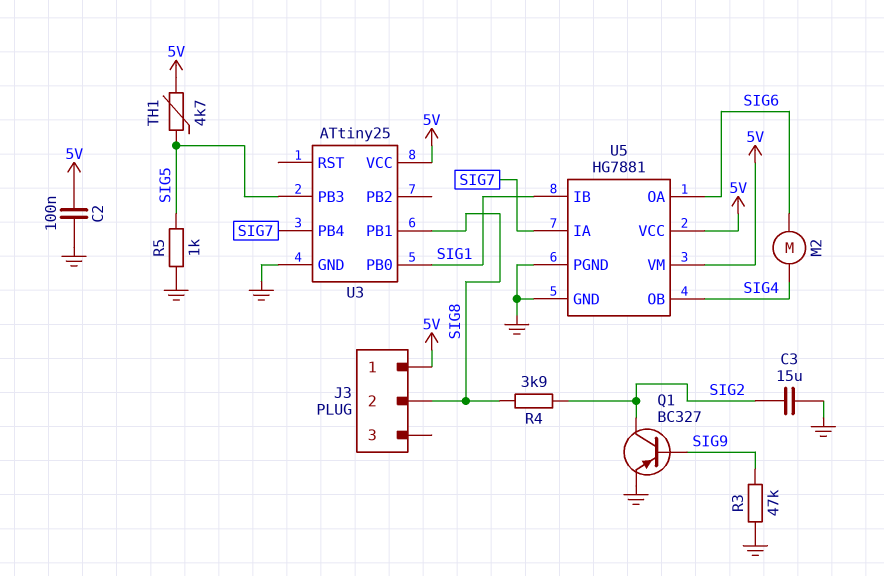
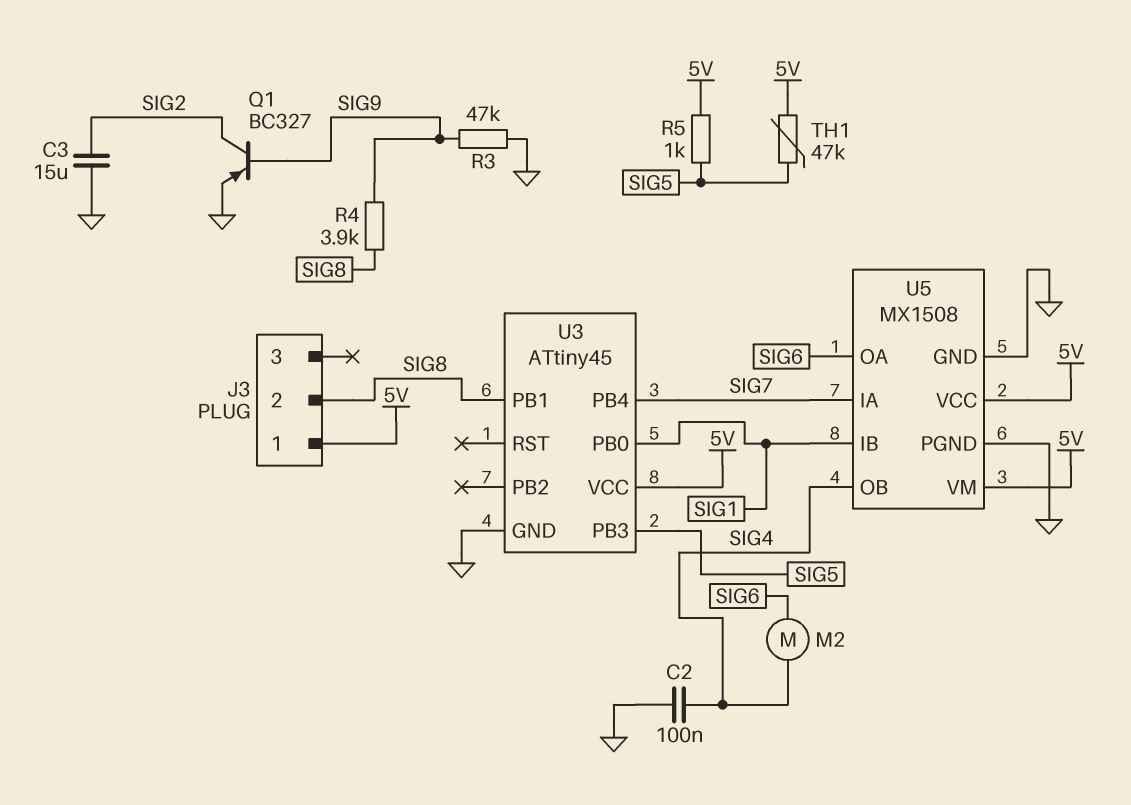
C2: 100nF (5V, GND) -> 100nF (GND, SIG4)
R4: 3.9k (SIG2, SIG8) -> 3.9k (SIG8, SIG9)
R5: 1k (GND, SIG5) -> 1k (5V, SIG5)
TH1: 4.7k (5V, SIG5) -> 47k (5V, SIG5)
U3: ATtiny25 -> ATtiny45
U5: HG7881 -> MX1508

